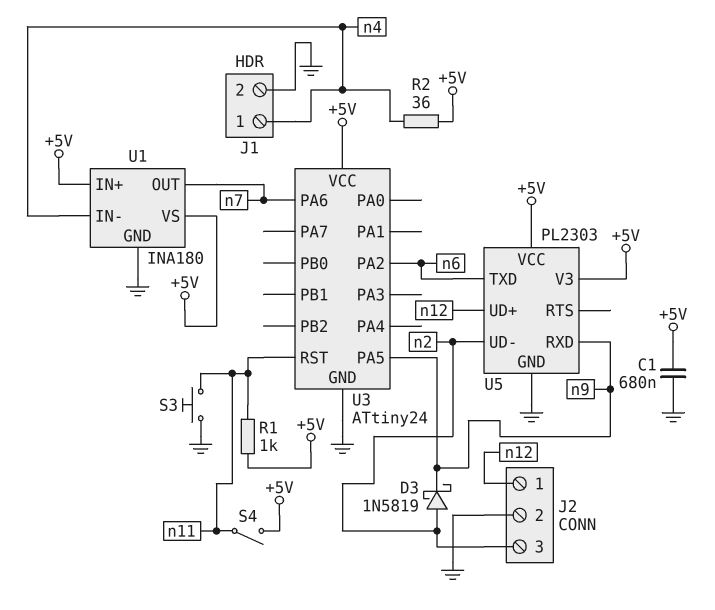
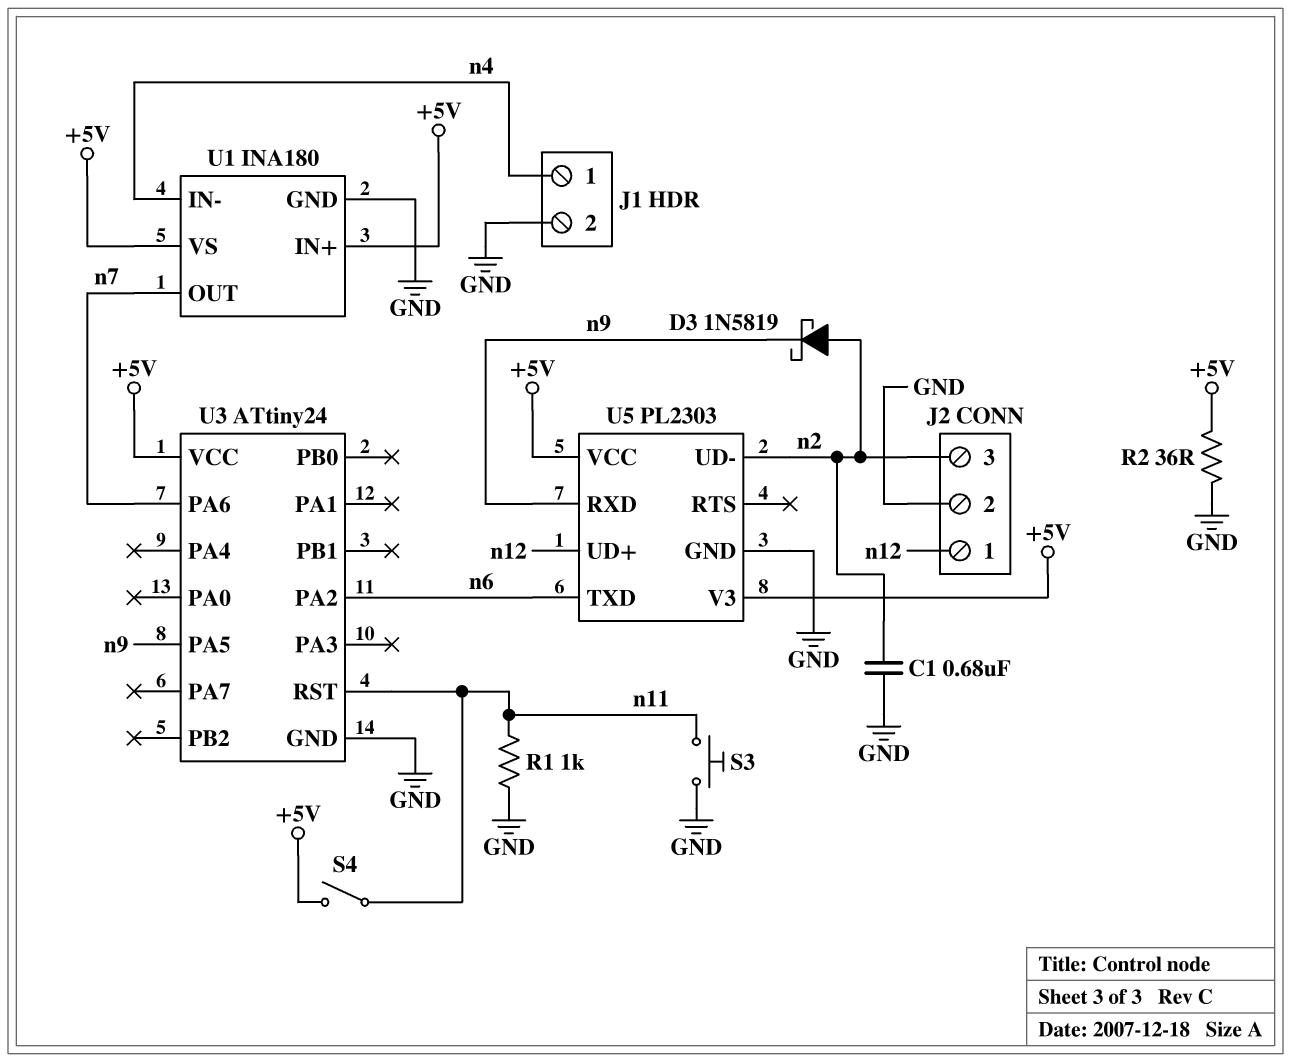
C1: 680nF (+5V, GND) -> 680nF (GND, n2)
R1: 1k (+5V, n11) -> 1k (GND, n11)
R2: 36 (+5V, n4) -> 36 (+5V, GND)

